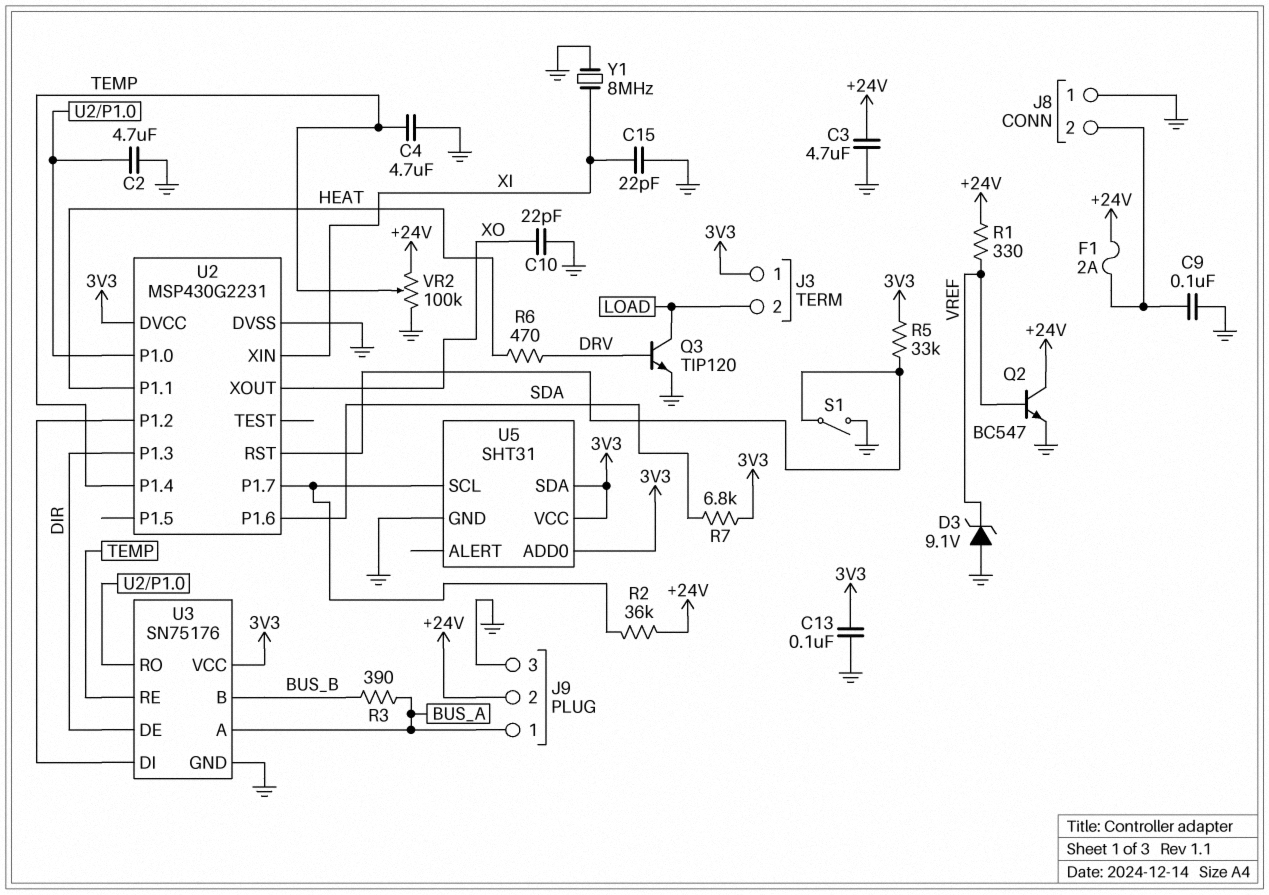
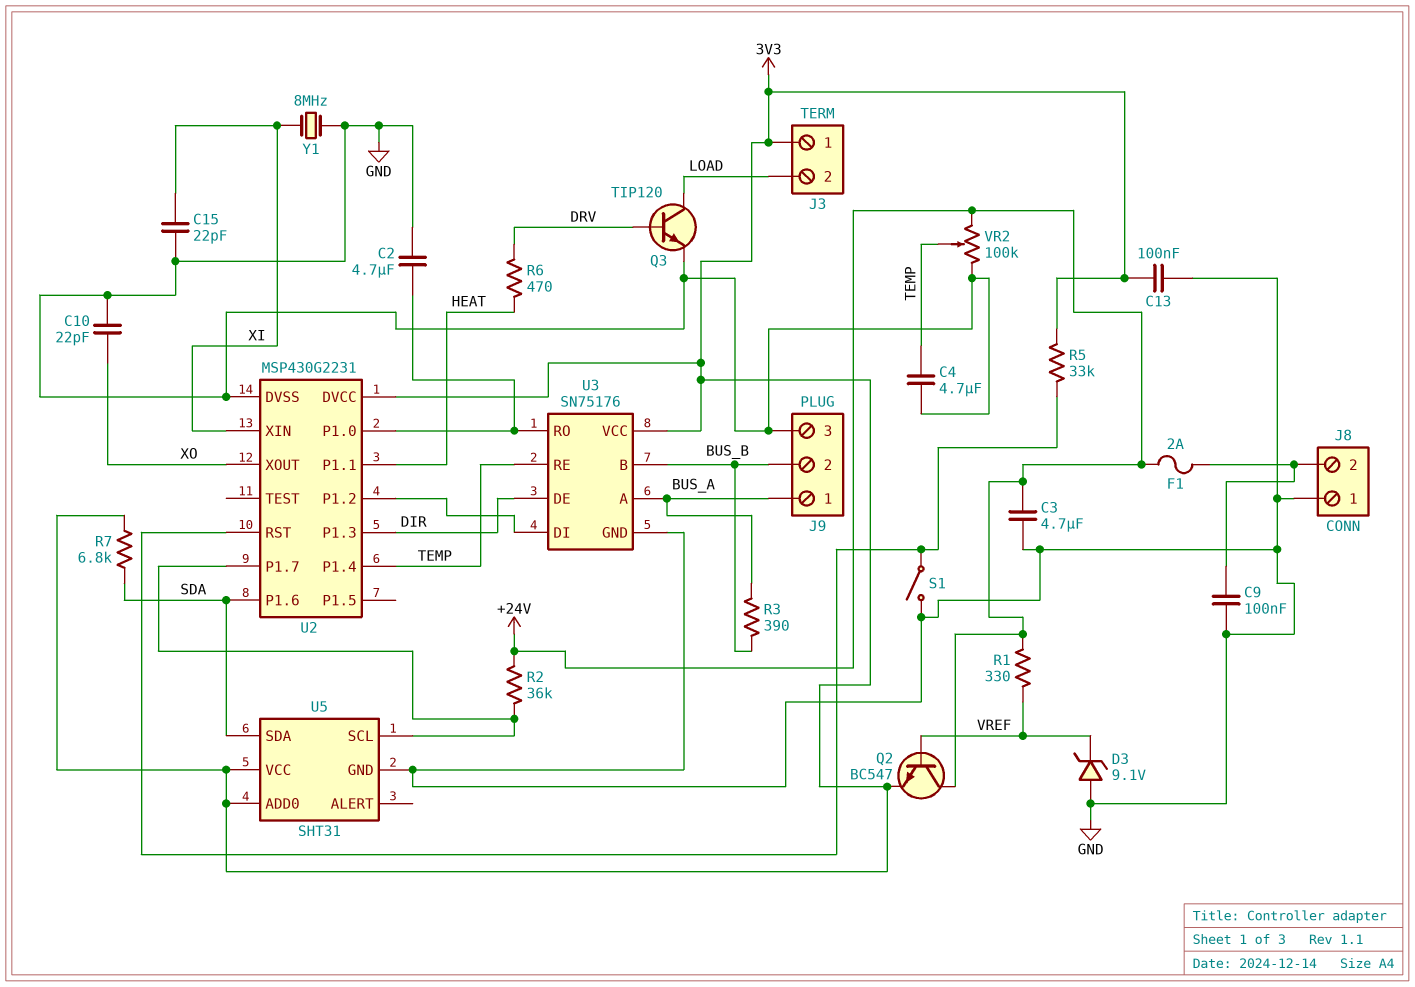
J9 pin 2: +24V -> BUS_B
Q2: NPN BC547 (B VREF, C +24V, E GND) -> NPN BC547 (B VREF, C +24V, E 3V3)
U5 pin SDA: 3V3 -> SDA

